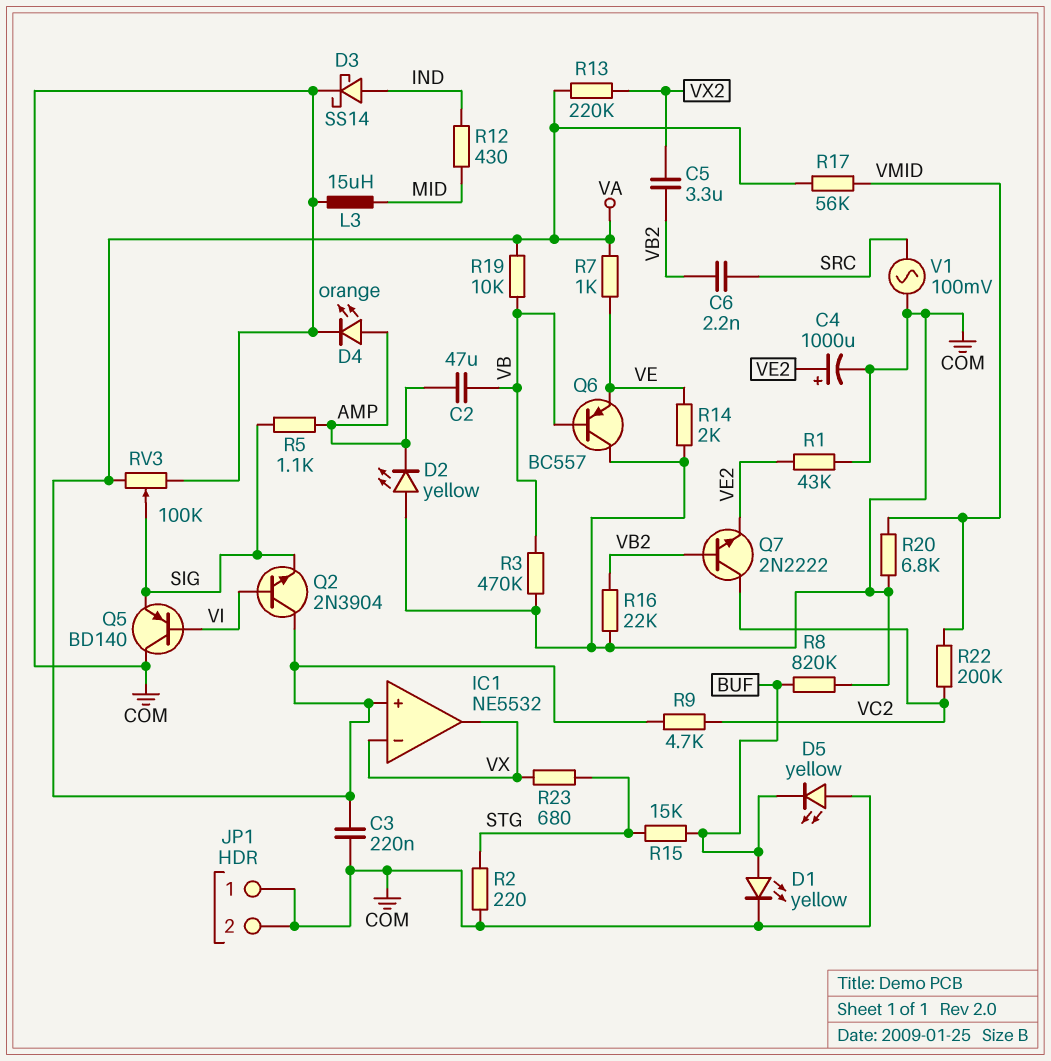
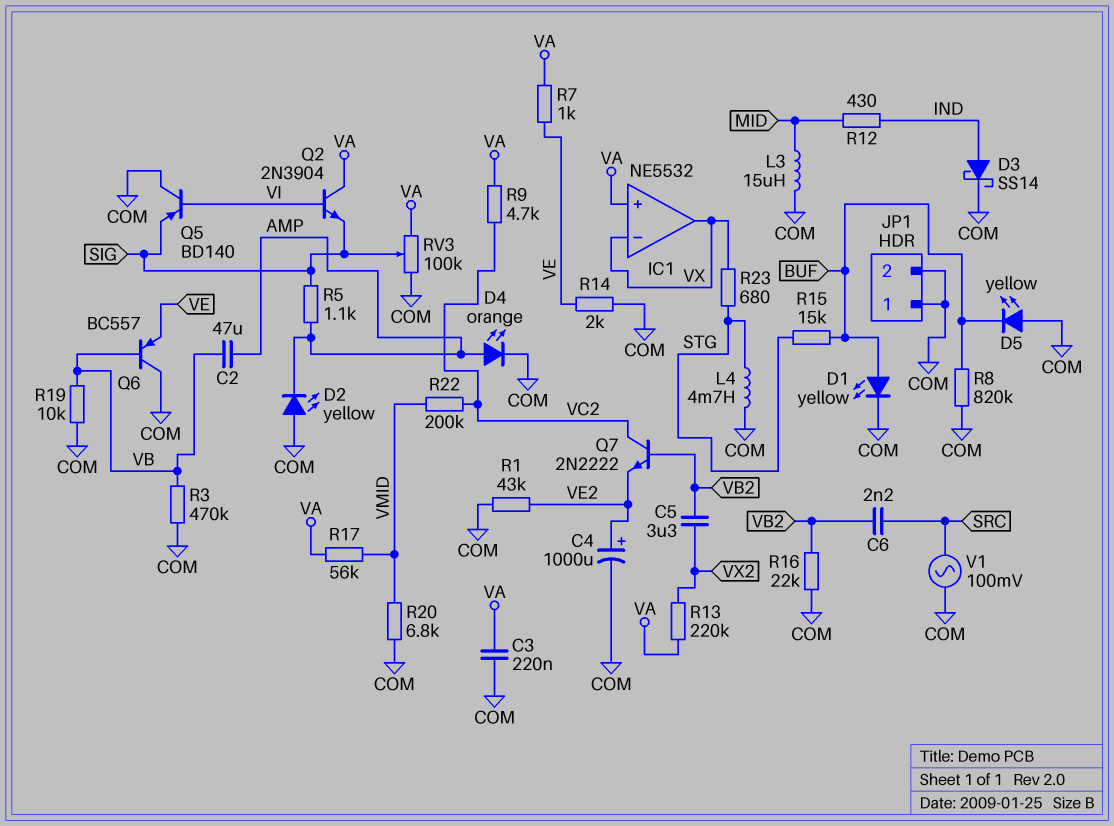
L4: none -> 4.7mH (COM, STG)
R2: 220 (COM, STG) -> none
R19: 10k (VA, VB) -> 10k (COM, VB)

